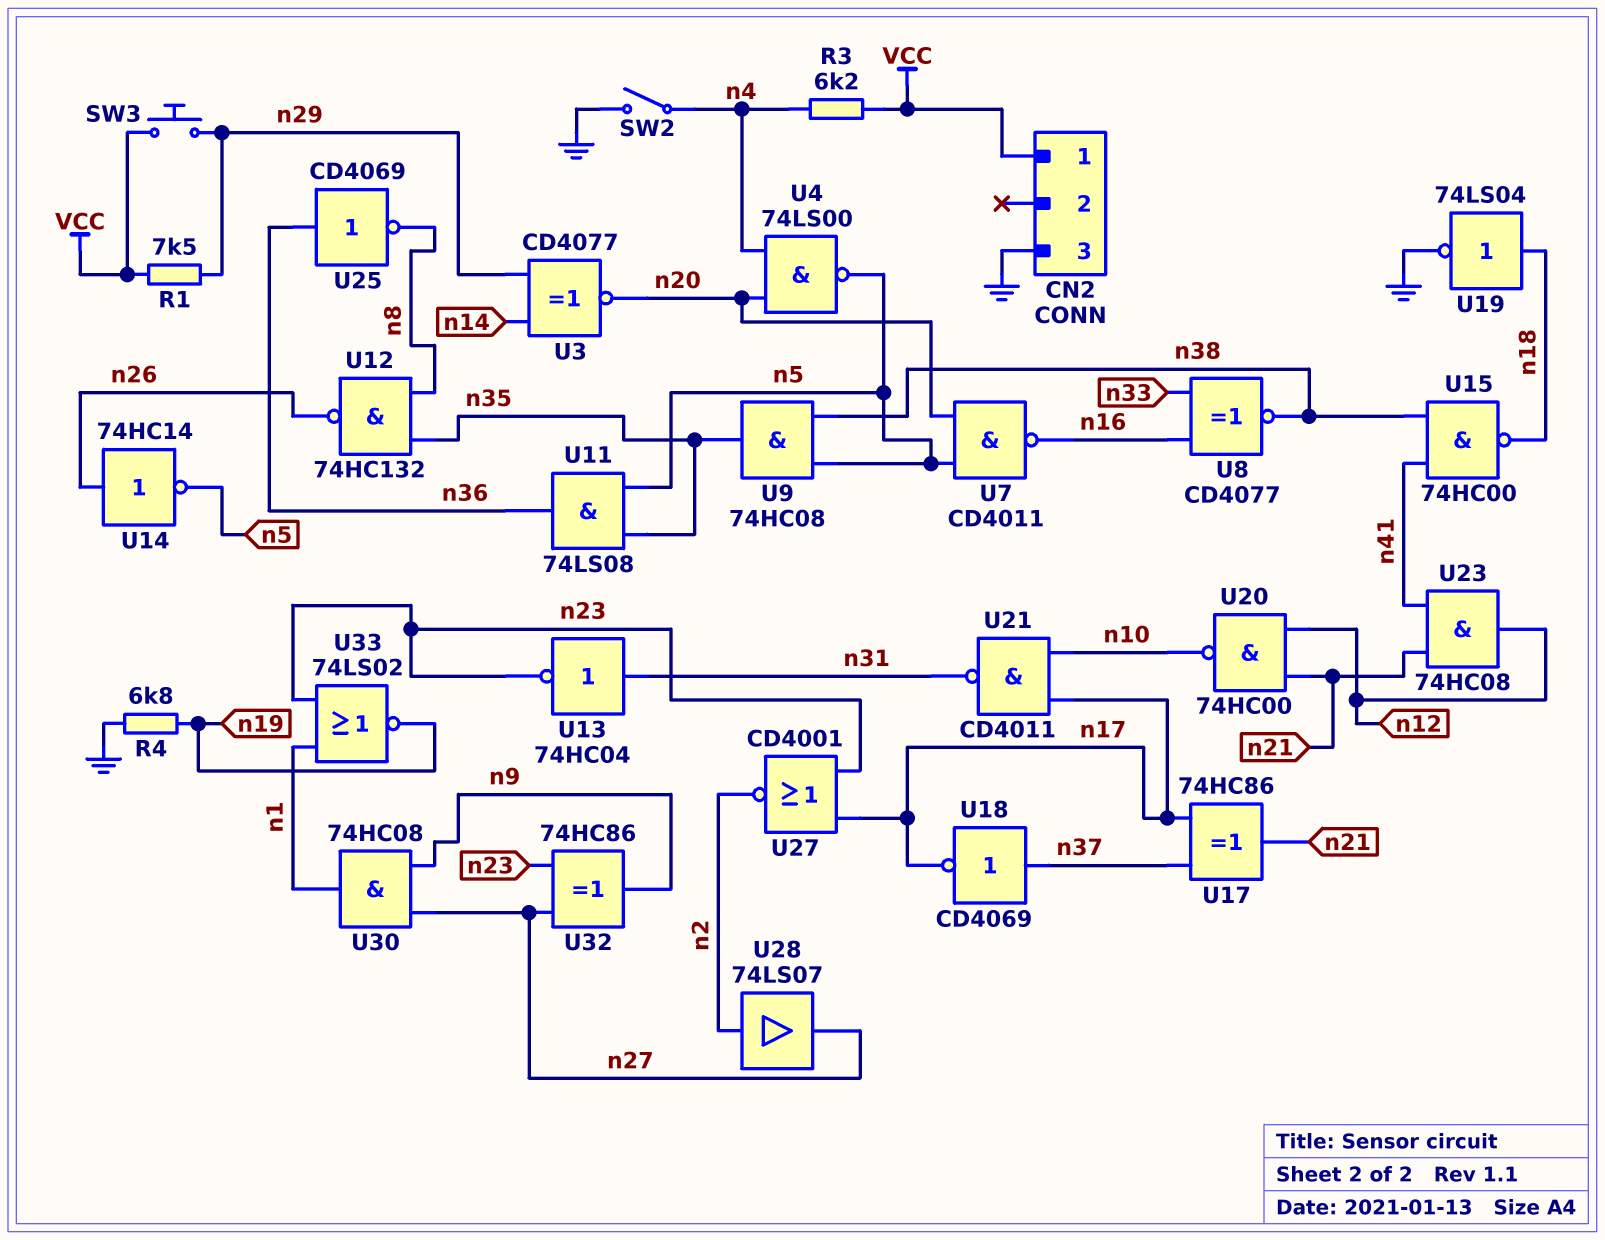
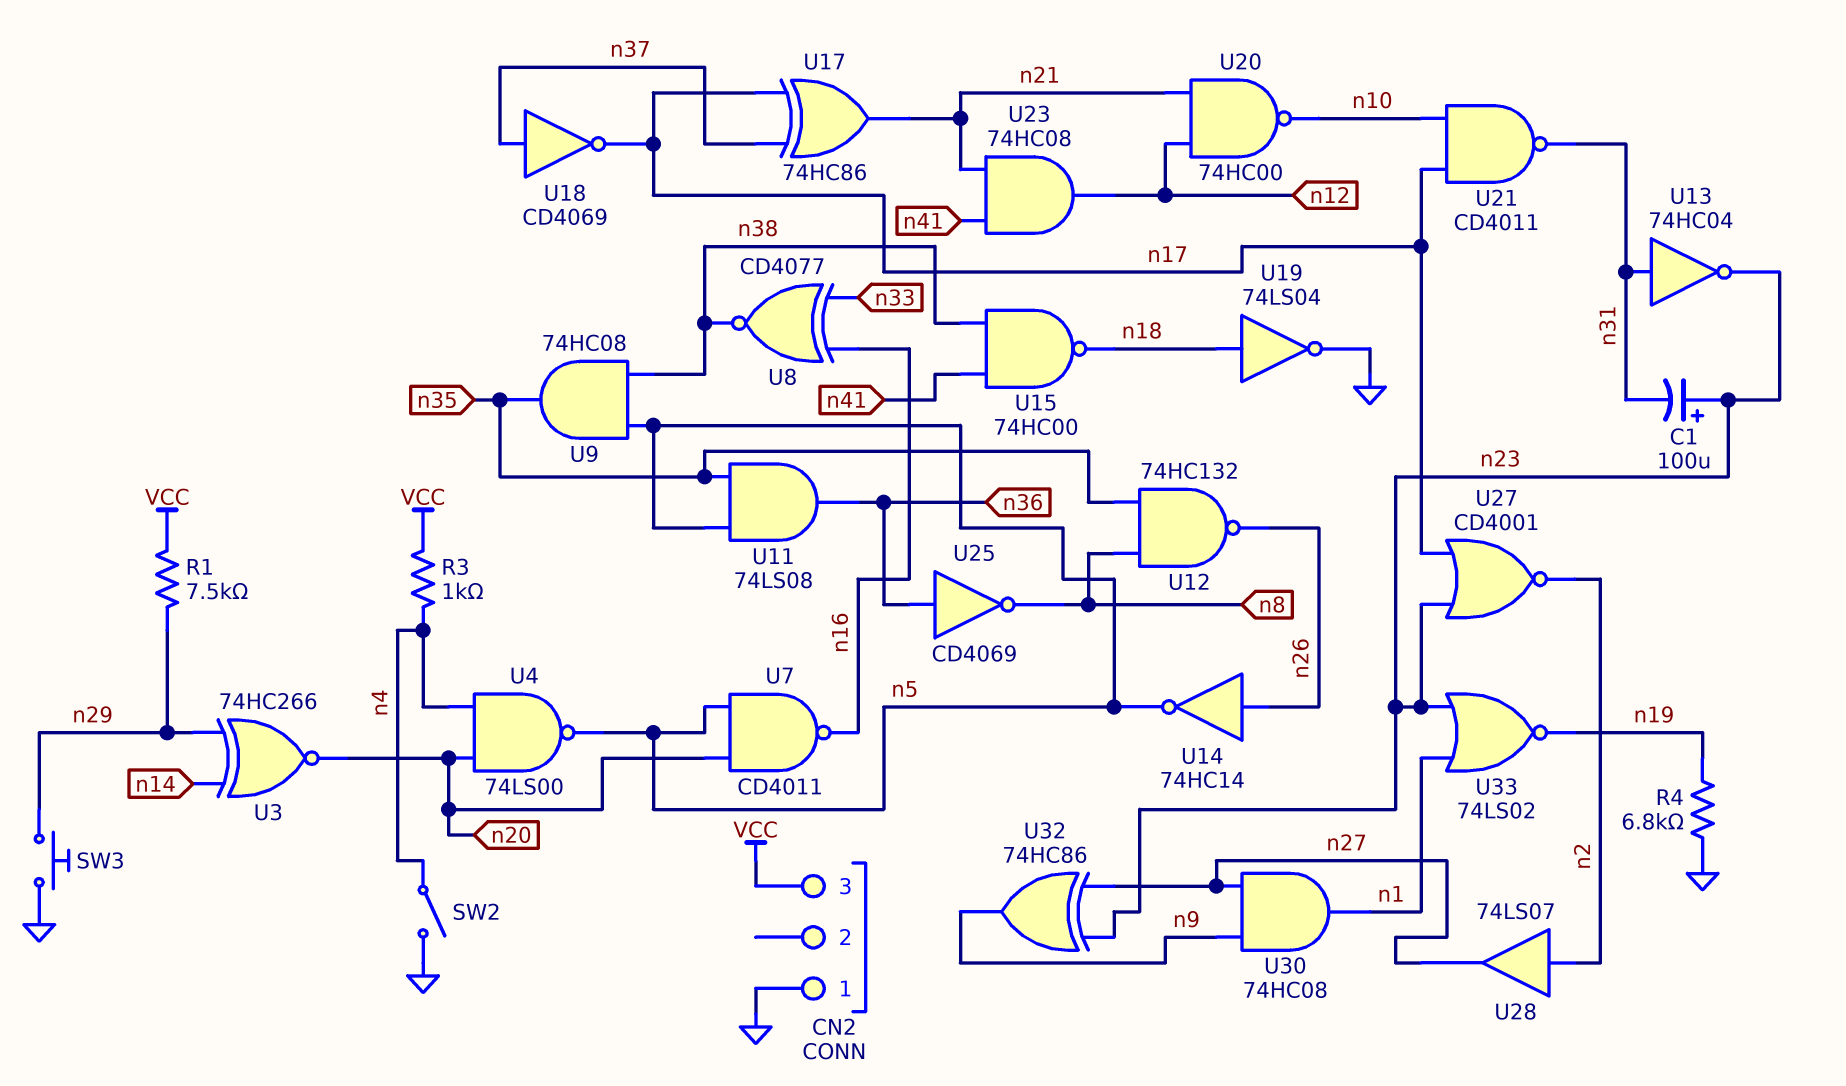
C1: none -> 100uF (plus n23, minus n31)
CN2 pin 1: VCC -> GND
CN2 pin 3: GND -> VCC
R3: 6.2k (VCC, n4) -> 1k (VCC, n4)
SW3: button (VCC, n29) -> button (GND, n29)
U3: XNOR CD4077 (in n14, in n29, out n20) -> XNOR 74HC266 (in n14, in n29, out n20)

